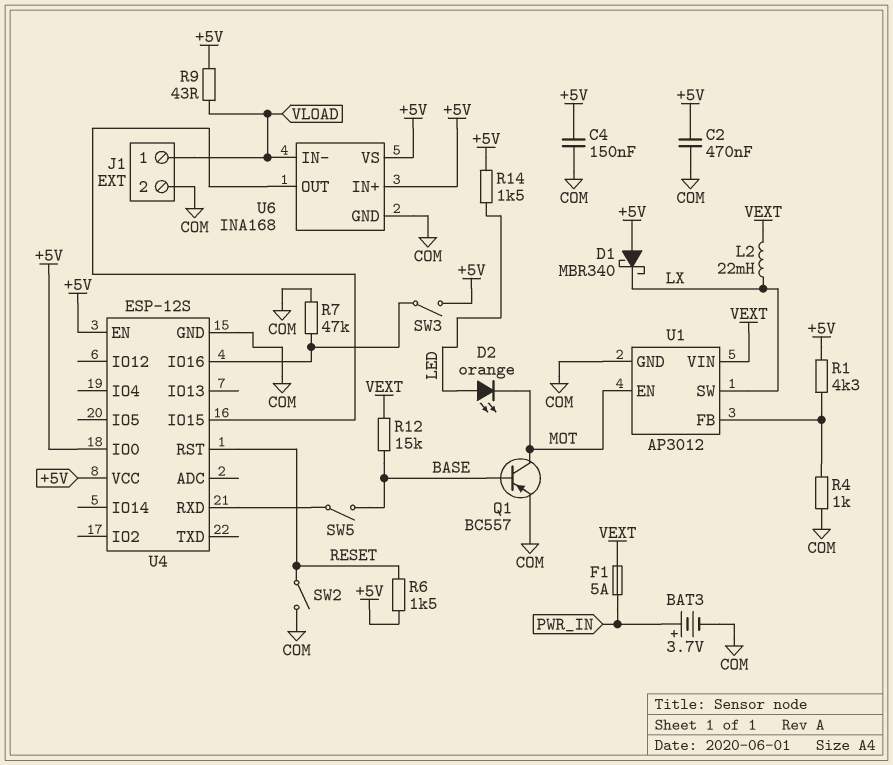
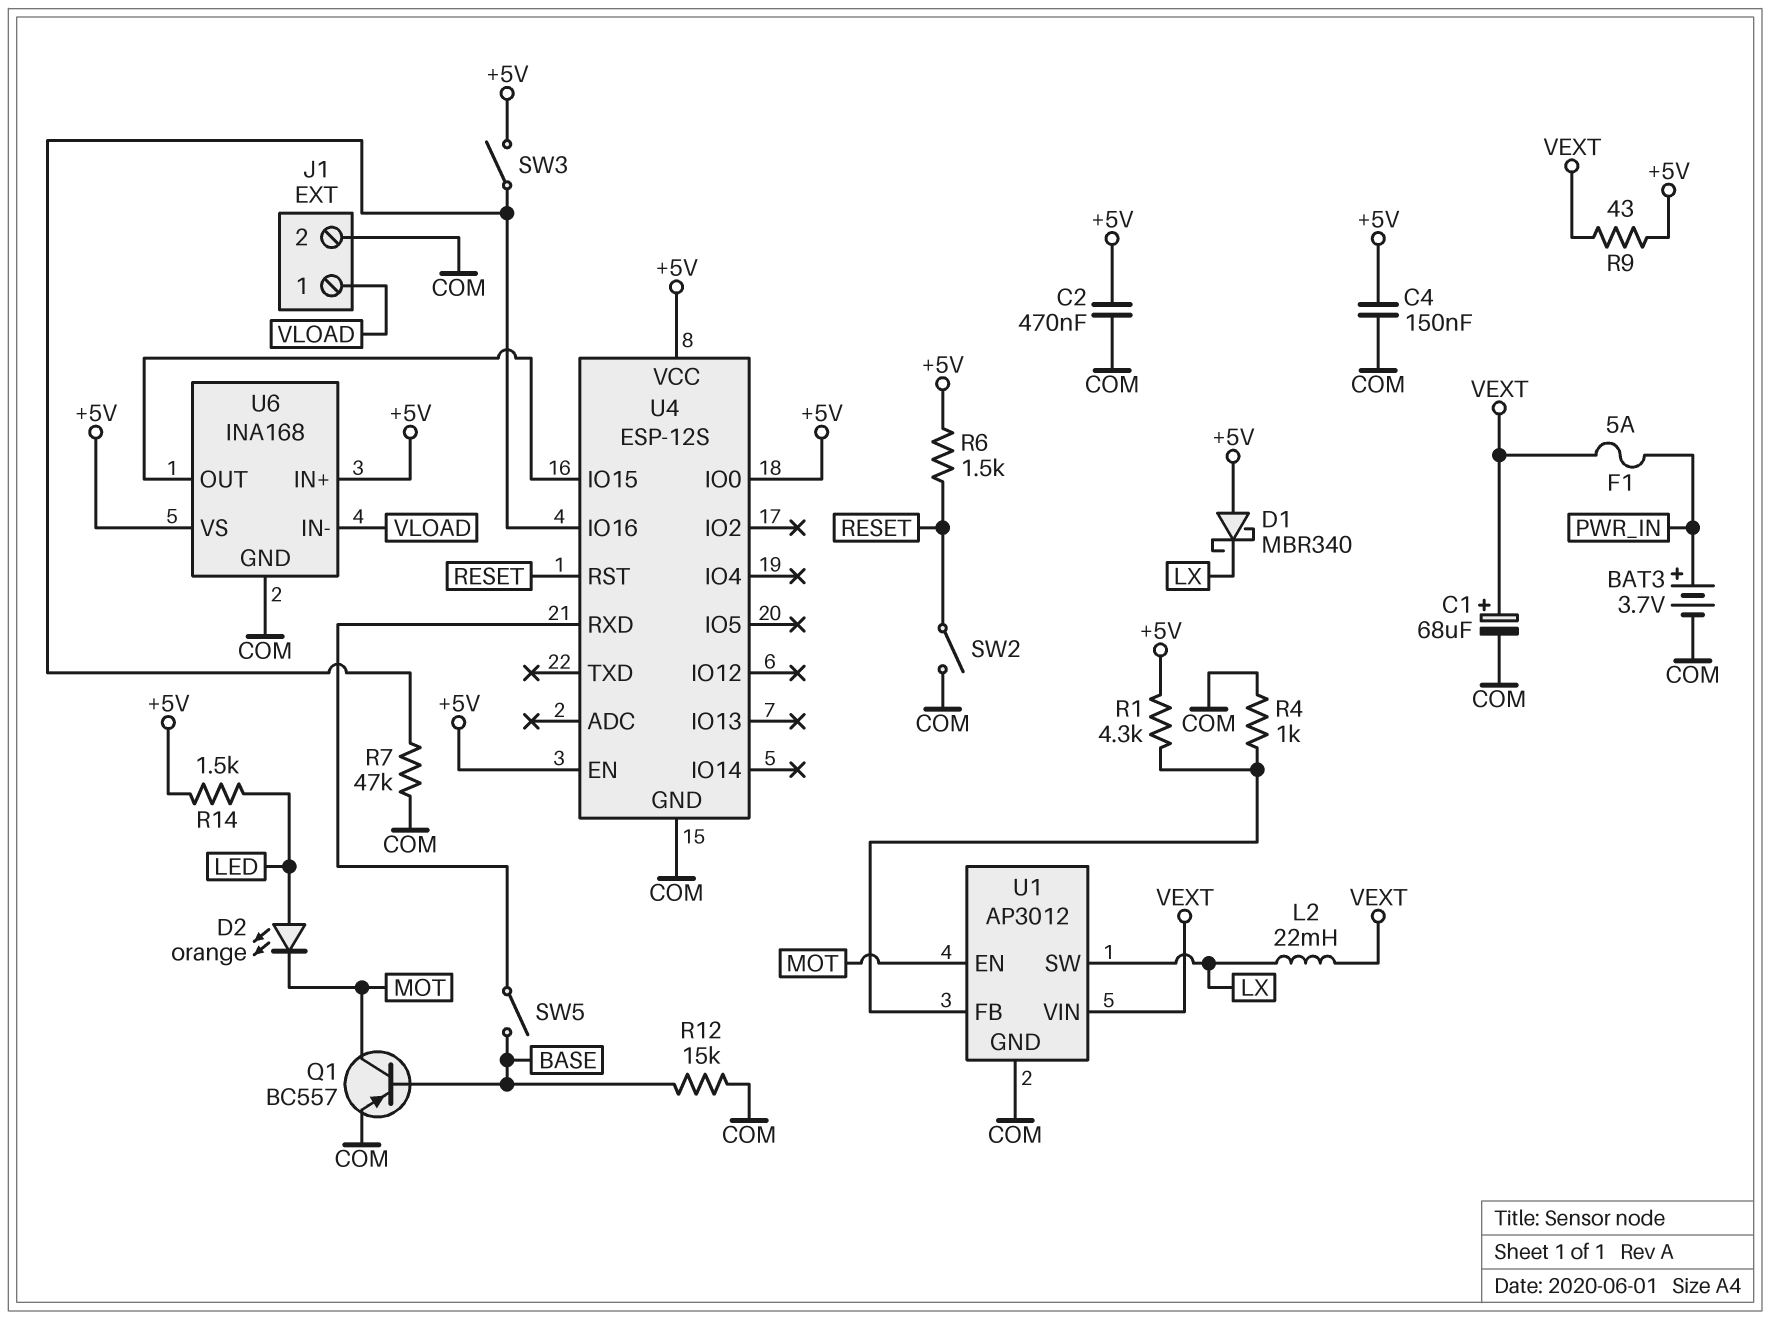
C1: none -> 68uF (plus VEXT, minus COM)
R9: 43 (+5V, VLOAD) -> 43 (+5V, VEXT)
R12: 15k (BASE, VEXT) -> 15k (BASE, COM)

